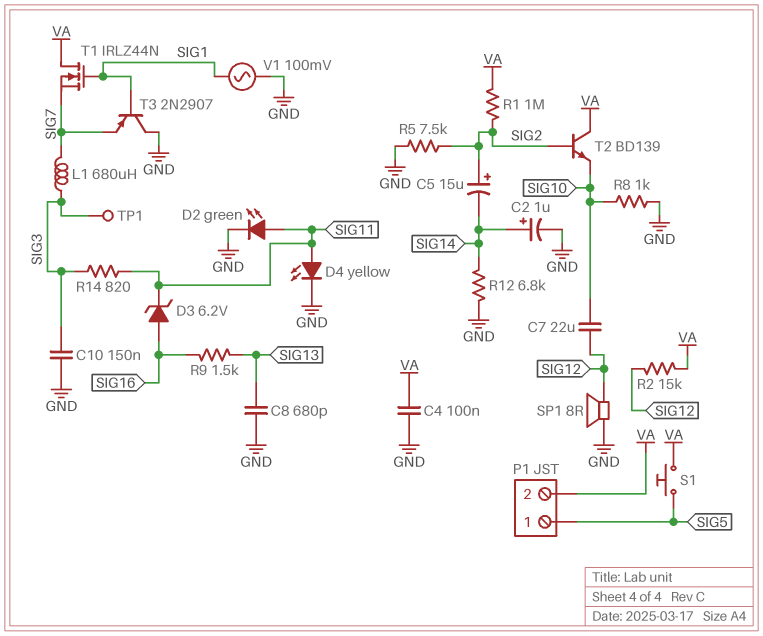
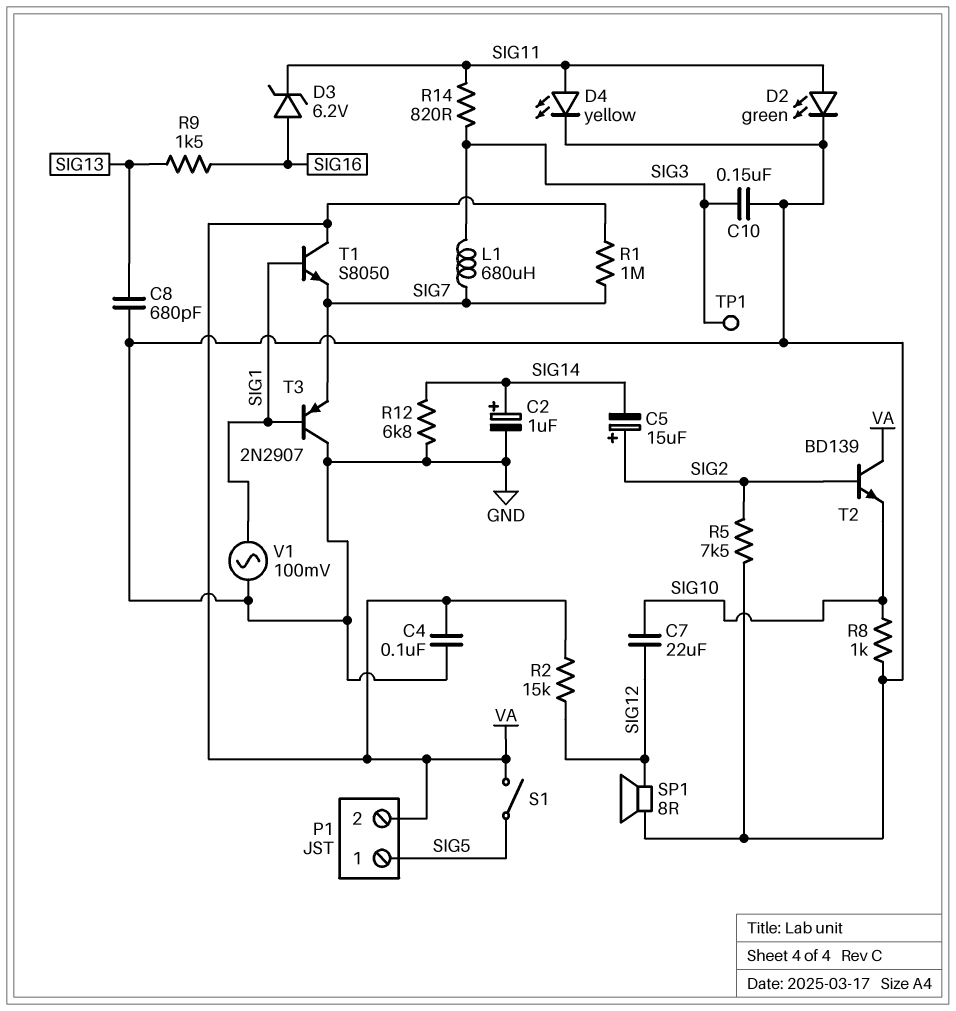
R1: 1M (SIG2, VA) -> 1M (SIG7, VA)
S1: button (SIG5, VA) -> switch (SIG5, VA)
T1: NMOS IRLZ44N (G SIG1, D VA, S SIG7) -> NPN S8050 (B SIG1, C VA, E SIG7)

